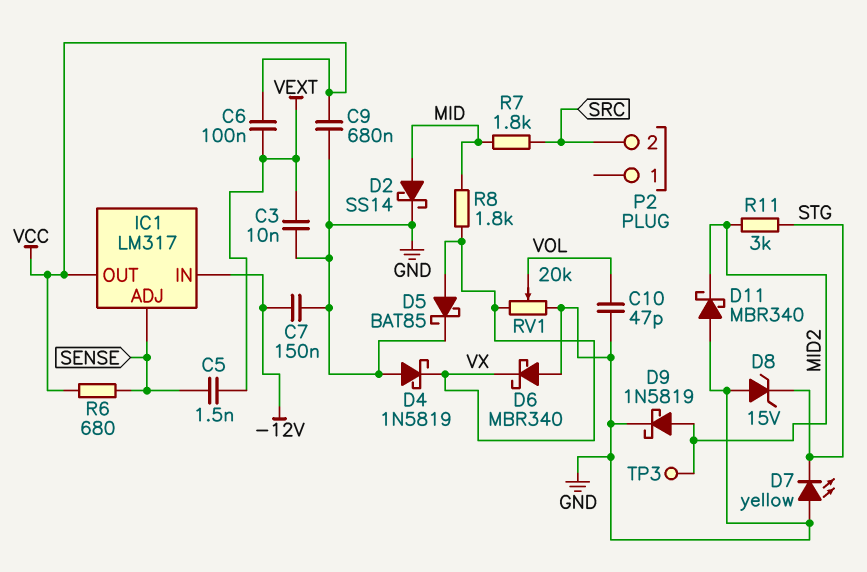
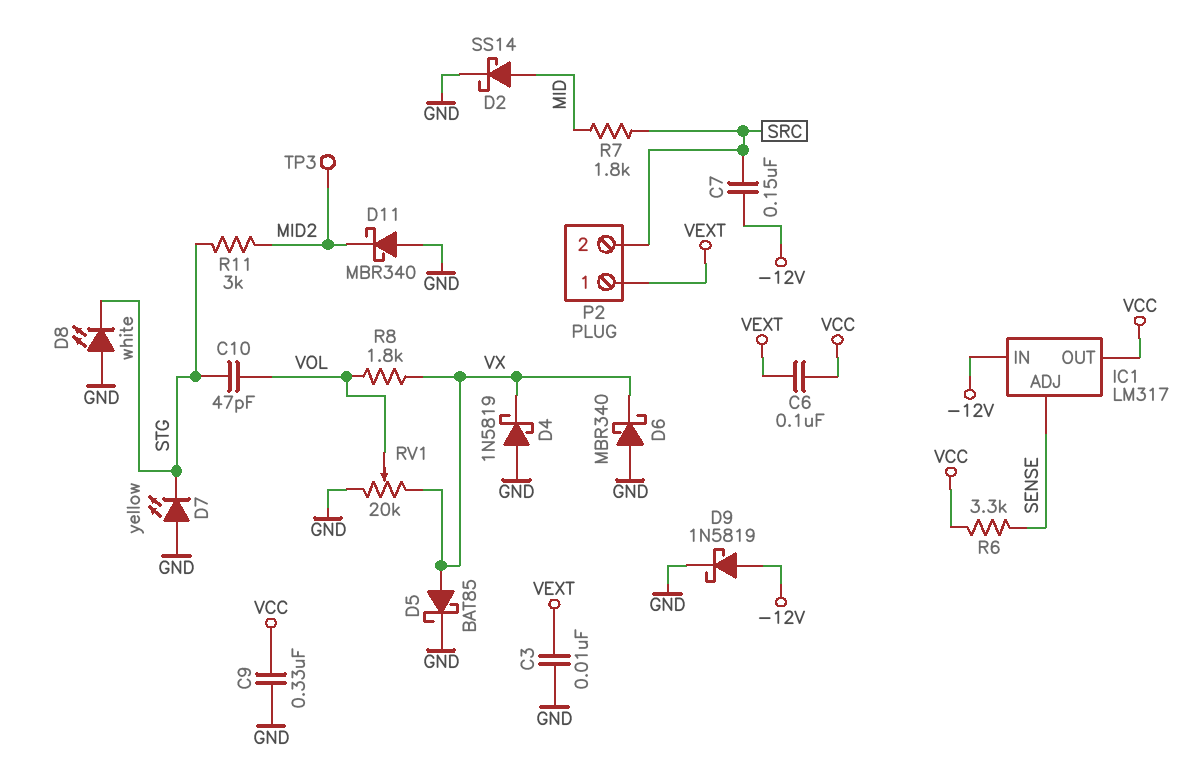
C5: 1.5nF (SENSE, VEXT) -> none
C7: 150nF (-12V, GND) -> 150nF (-12V, SRC)
C9: 680nF (GND, VCC) -> 330nF (GND, VCC)
C10: 47pF (GND, VOL) -> 47pF (STG, VOL)
D8: zener 15V (A GND, K STG) -> LED white (A GND, K STG)
D9: schottky 1N5819 (A MID2, K GND) -> schottky 1N5819 (A -12V, K GND)
P2 pin 1: none -> VEXT
R6: 680 (SENSE, VCC) -> 3.3k (SENSE, VCC)
R8: 1.8k (MID, VX) -> 1.8k (VOL, VX)

